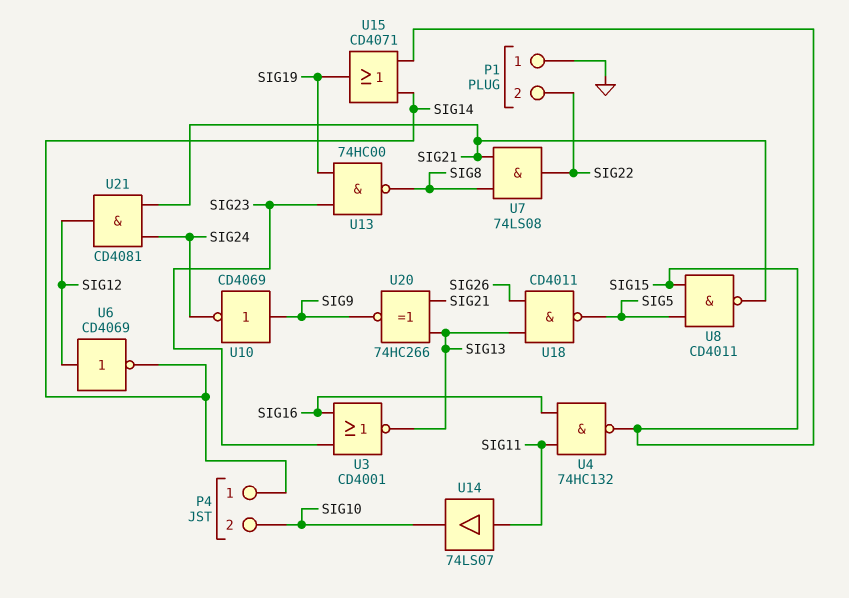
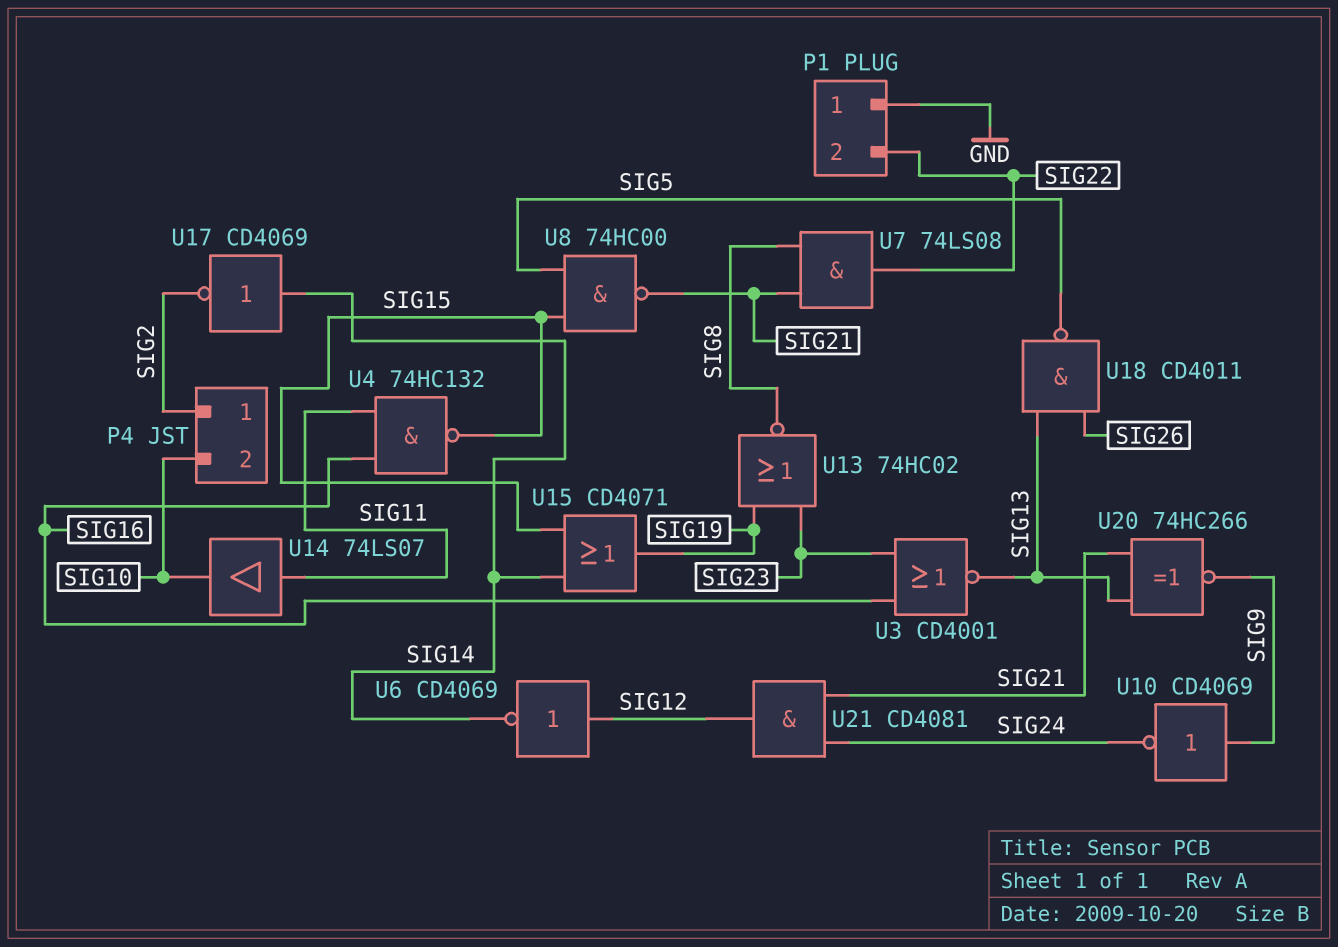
P4 pin 1: SIG14 -> SIG2
U8: NAND CD4011 (in SIG5, in SIG15, out SIG21) -> NAND 74HC00 (in SIG5, in SIG15, out SIG21)
U13: NAND 74HC00 (in SIG19, in SIG23, out SIG8) -> NOR 74HC02 (in SIG19, in SIG23, out SIG8)
U17: none -> NOT CD4069 (in SIG14, out SIG2)

